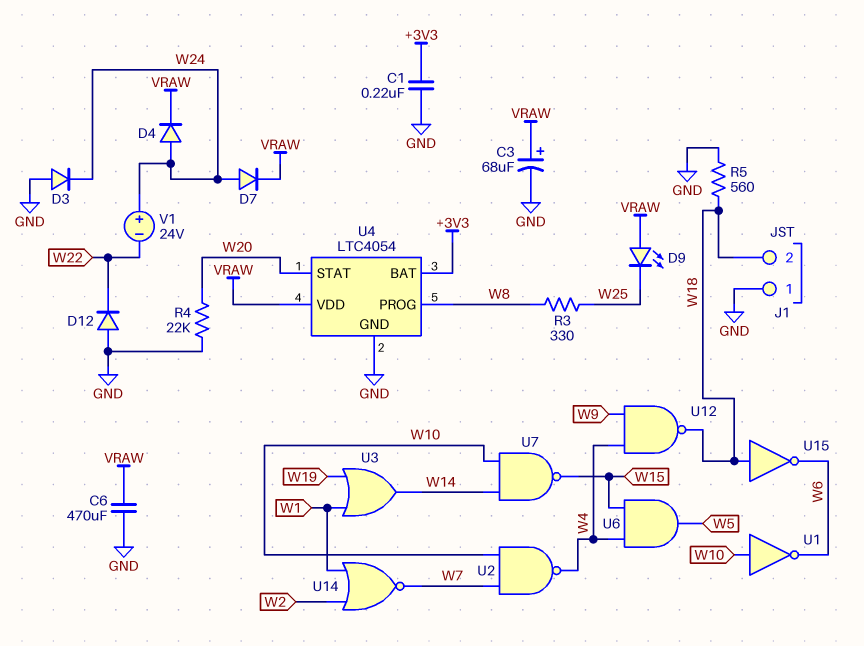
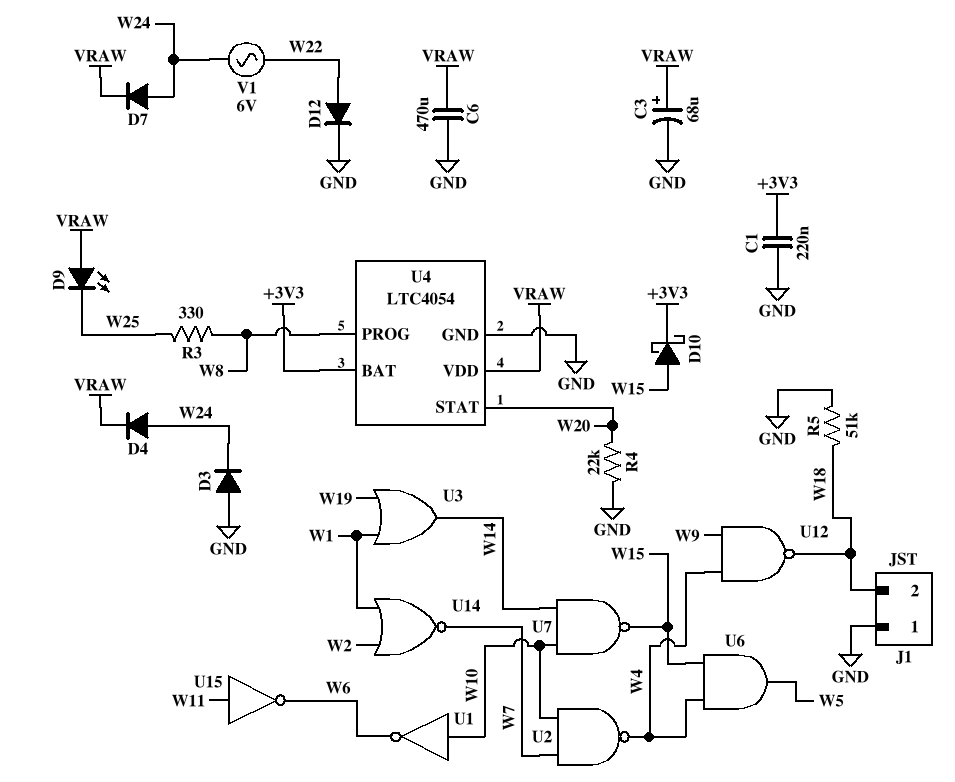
D10: none -> schottky (A W15, K +3V3)
D12: diode (A GND, K W22) -> diode (A W22, K GND)
R5: 560 (GND, W18) -> 51k (GND, W18)
U15: NOT (in W18, out W6) -> NOT (in W11, out W6)
V1: 24V (plus W24, minus W22) -> AC 6V (W22, W24)

